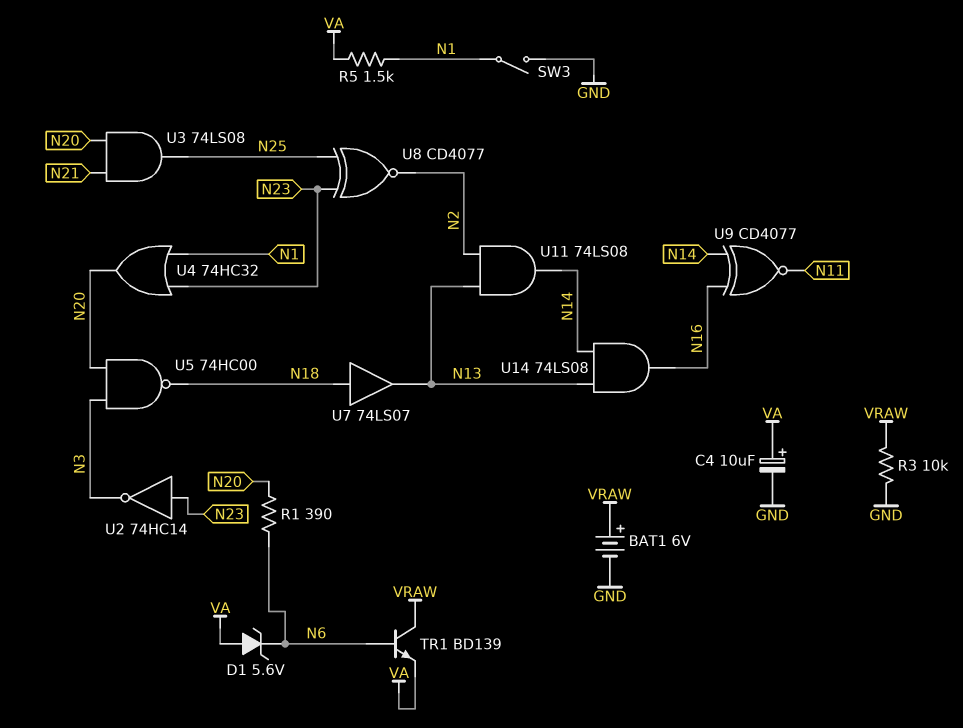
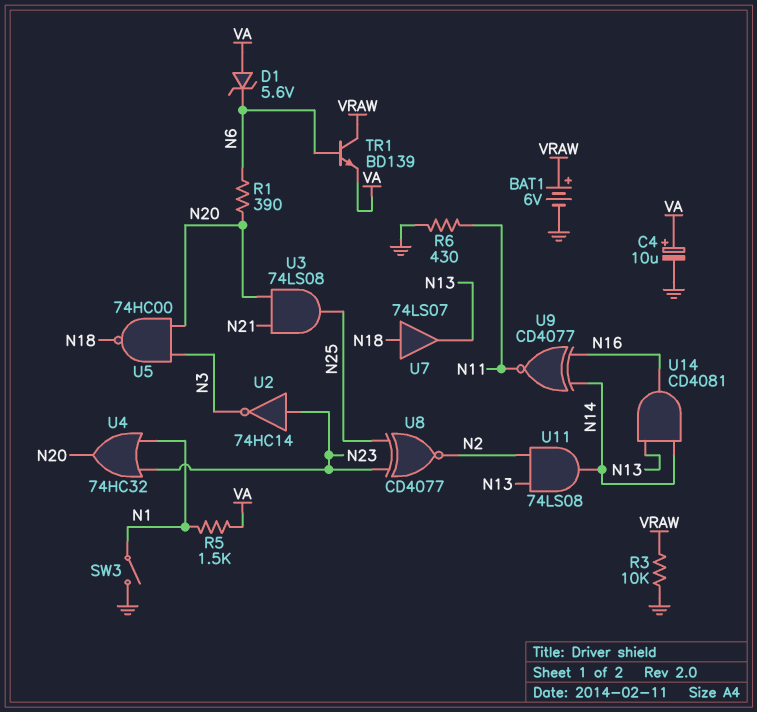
R6: none -> 430 (GND, N11)
U14: AND 74LS08 (in N13, in N14, out N16) -> AND CD4081 (in N13, in N14, out N16)

